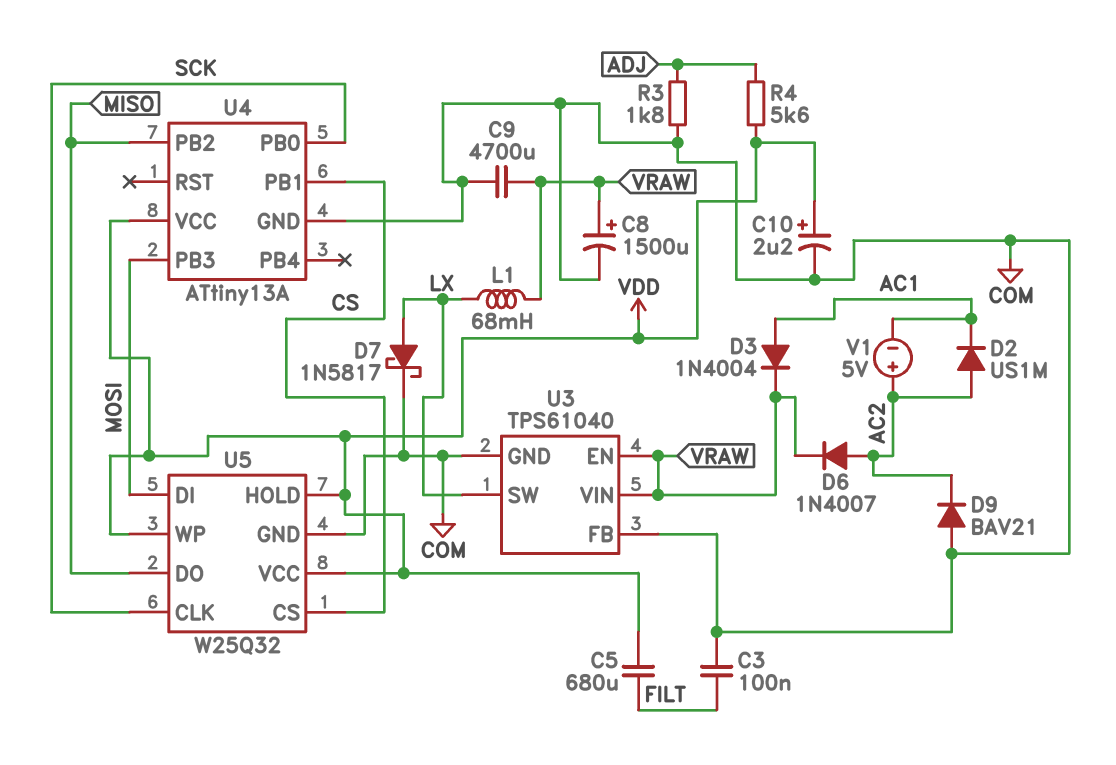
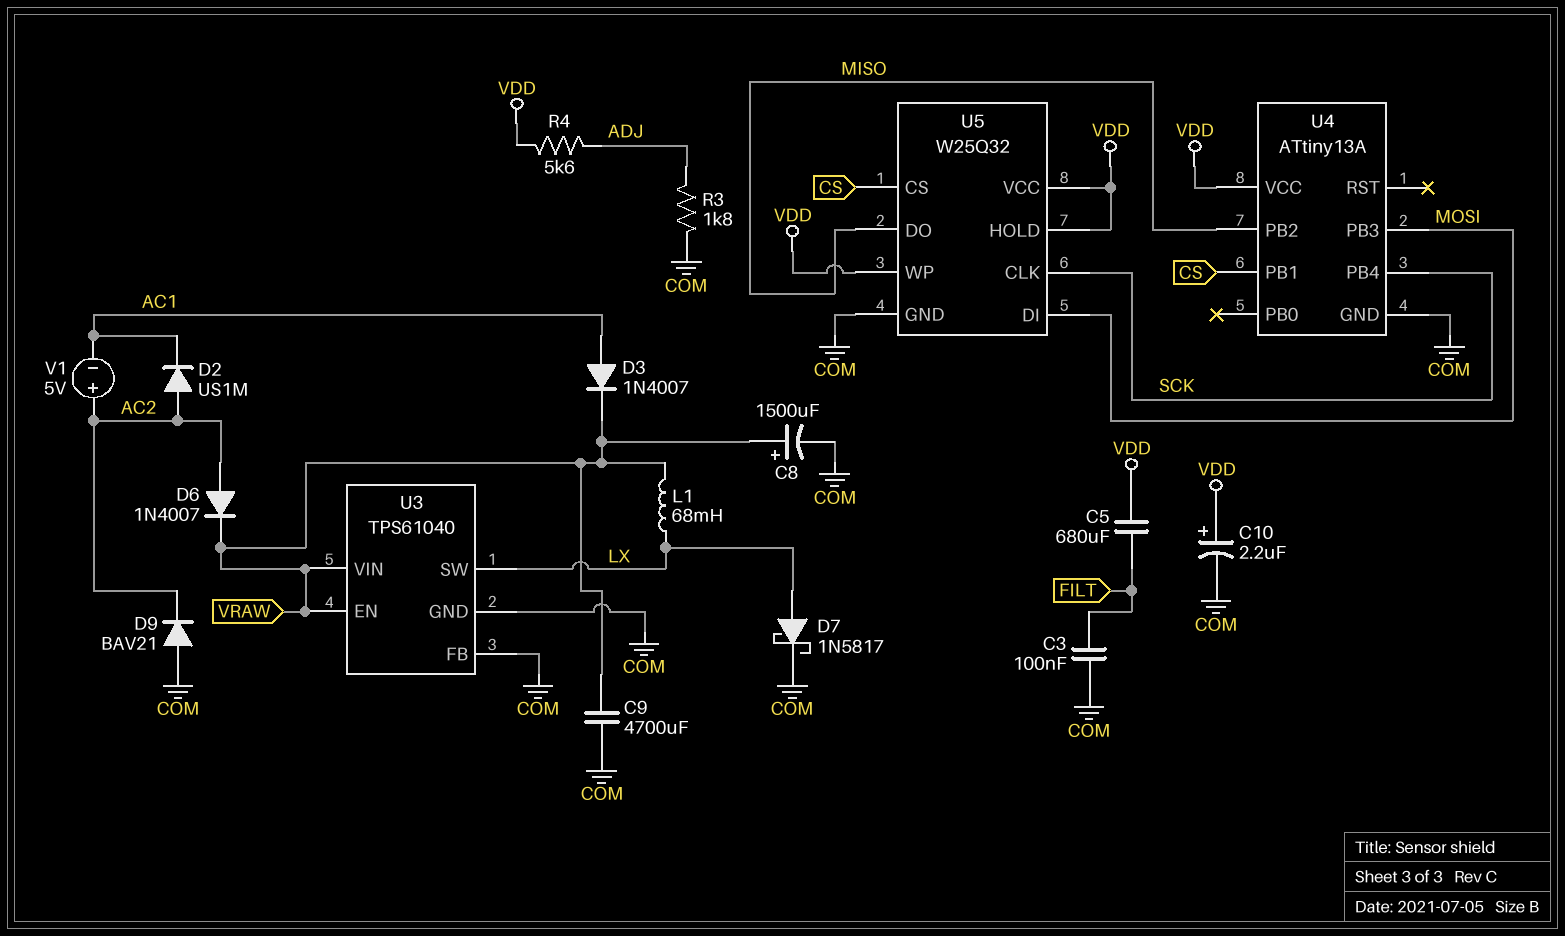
D3: diode 1N4004 (A AC1, K VRAW) -> diode 1N4007 (A AC1, K VRAW)
U4 pin PB0: SCK -> none
U4 pin PB4: none -> SCK

